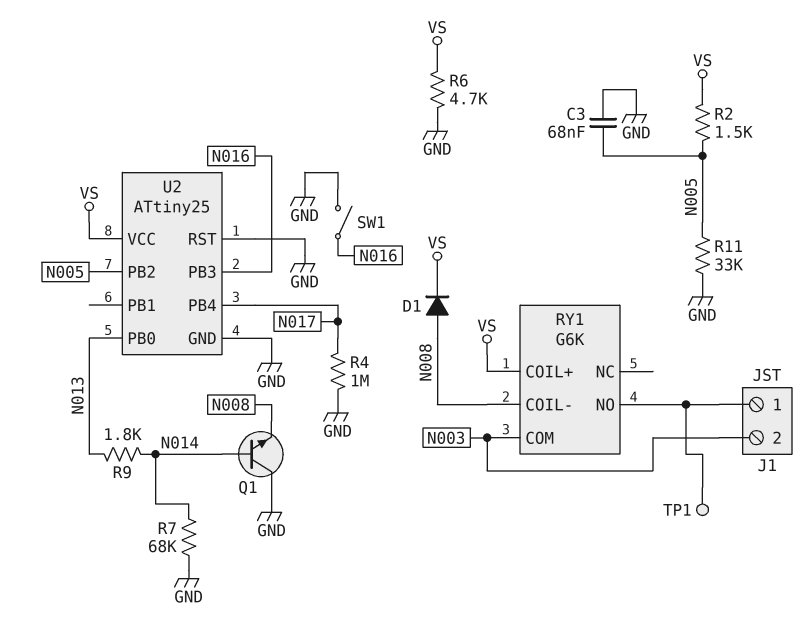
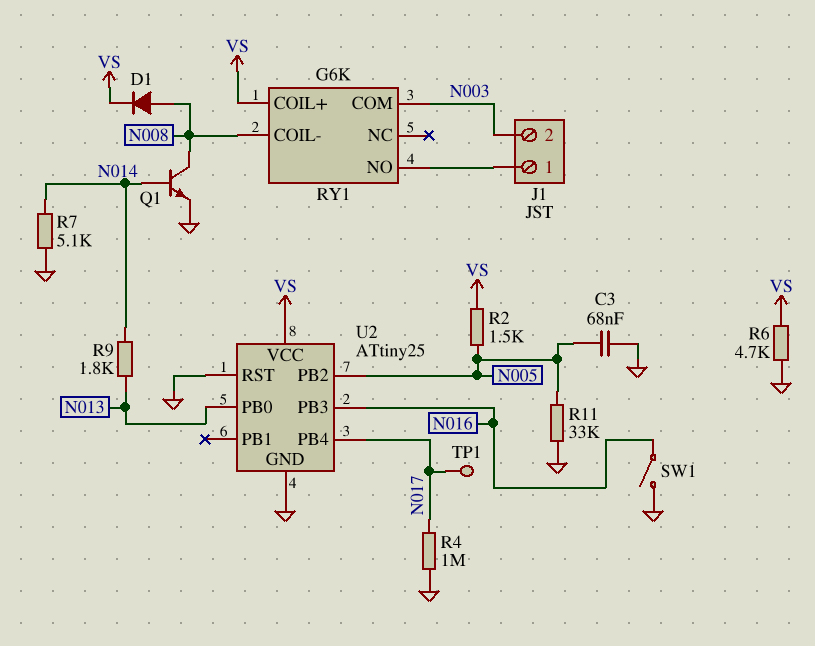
Q1: NPN (B N014, C GND, E N008) -> NPN (B N014, C N008, E GND)
R7: 68k (GND, N014) -> 5.1k (GND, N014)
TP1: test point (J1/1) -> test point (N017)

